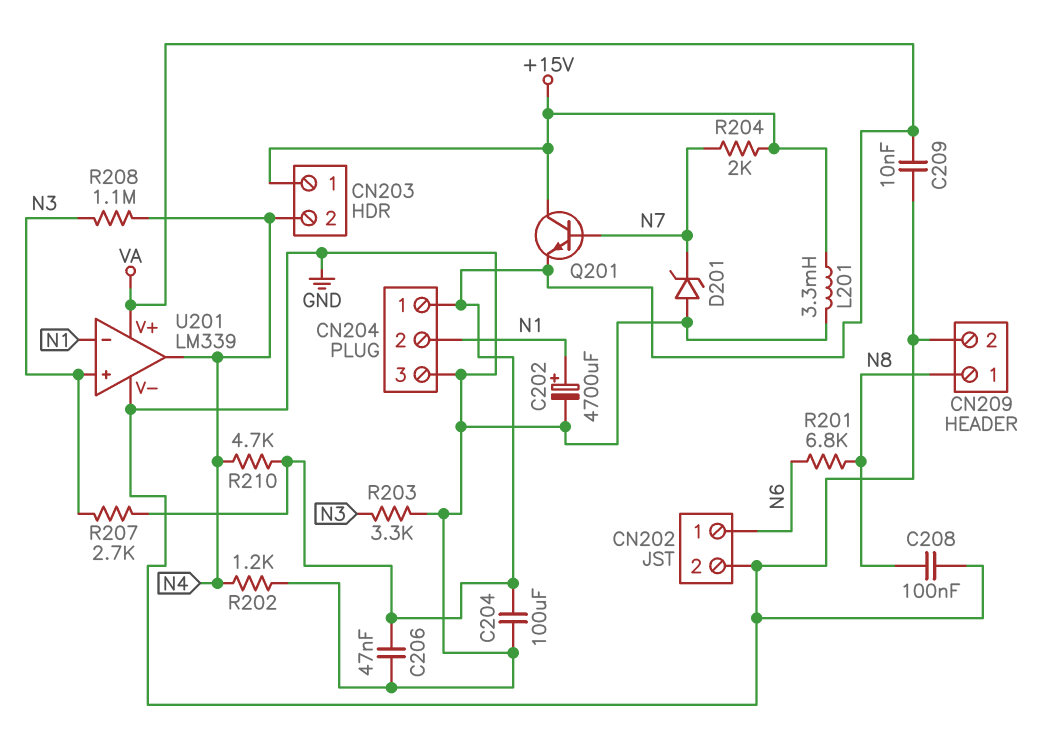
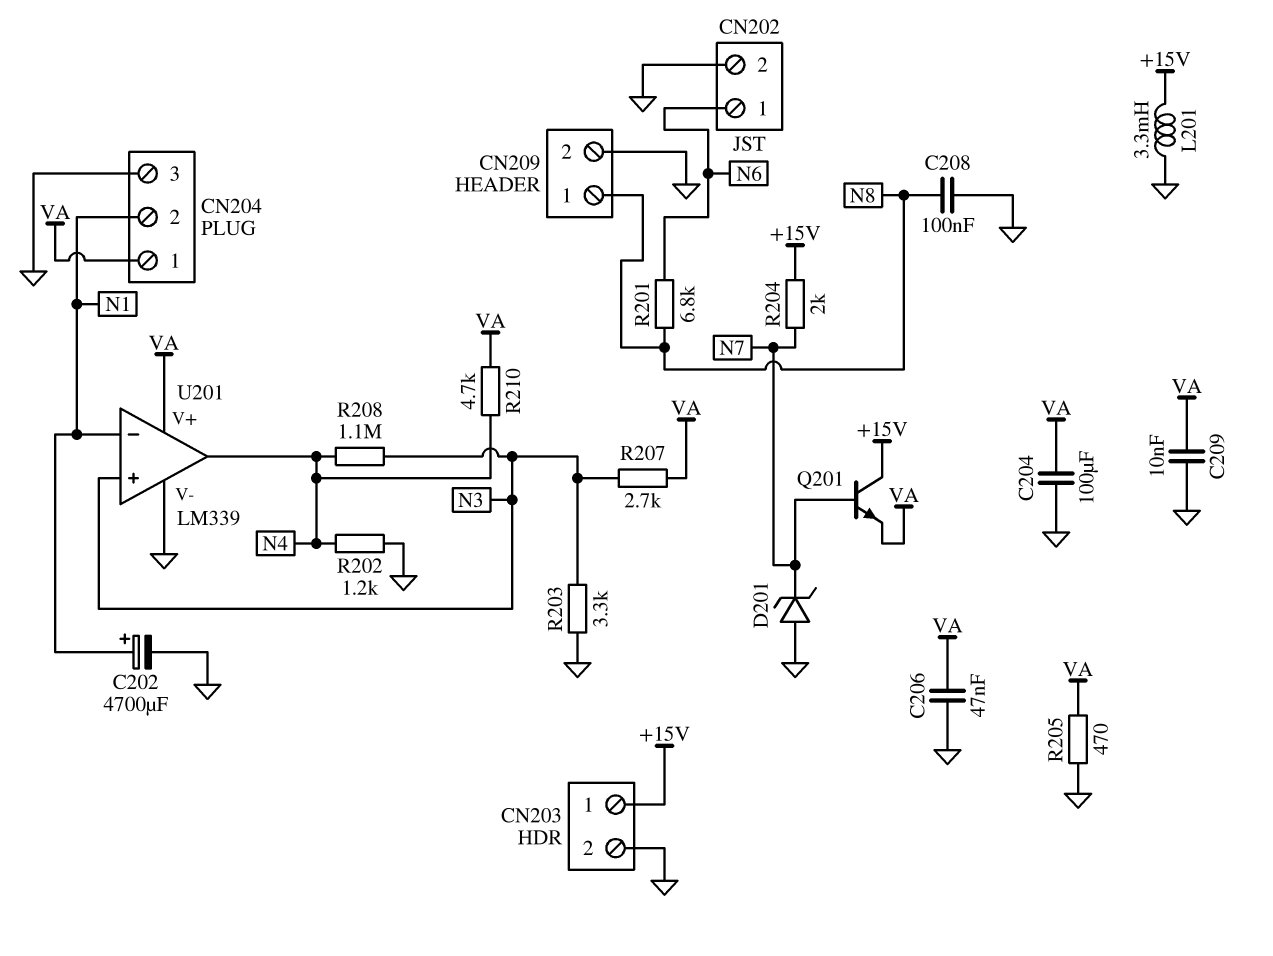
CN203 pin 2: N4 -> GND
R205: none -> 470 (GND, VA)

